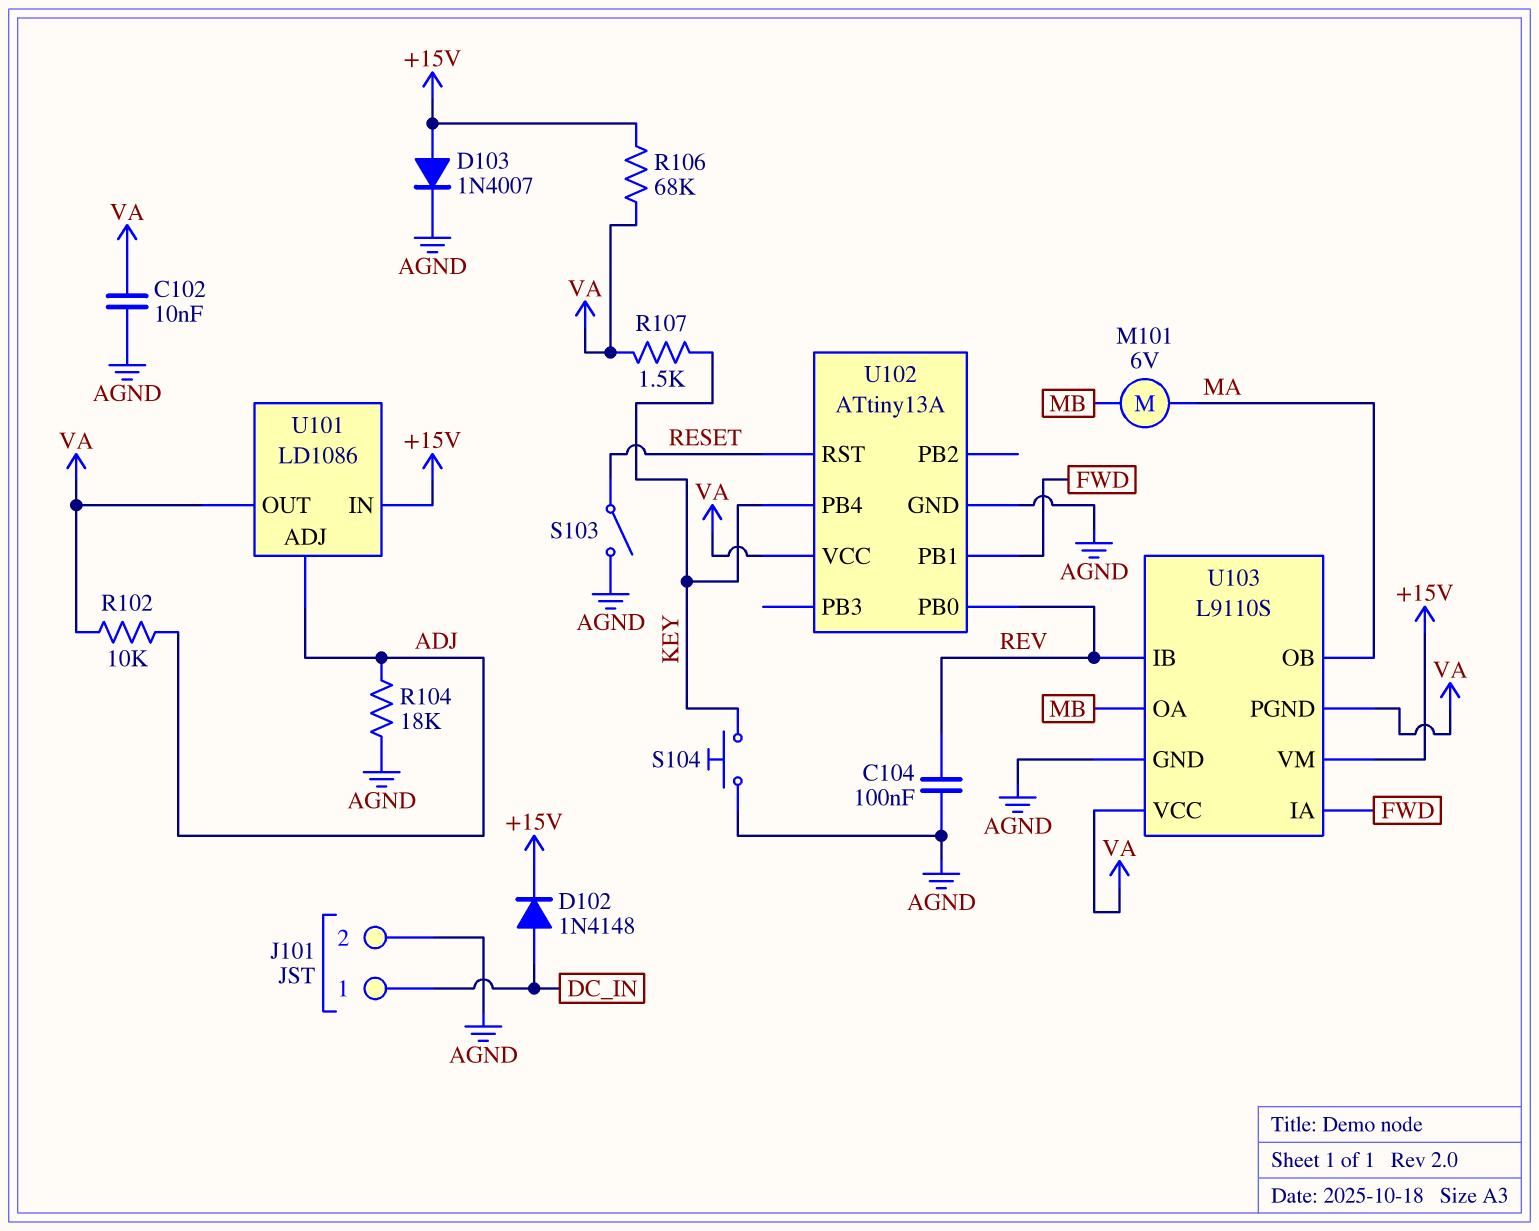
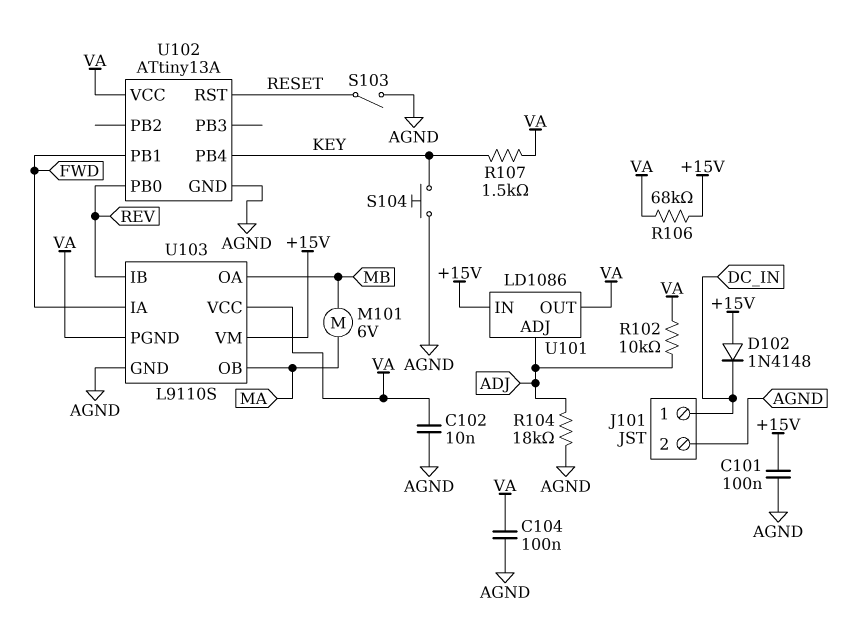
C101: none -> 100nF (+15V, AGND)
C104: 100nF (AGND, REV) -> 100nF (AGND, VA)
D102: diode 1N4148 (A DC_IN, K +15V) -> diode 1N4148 (A +15V, K DC_IN)
D103: diode 1N4007 (A +15V, K AGND) -> none

